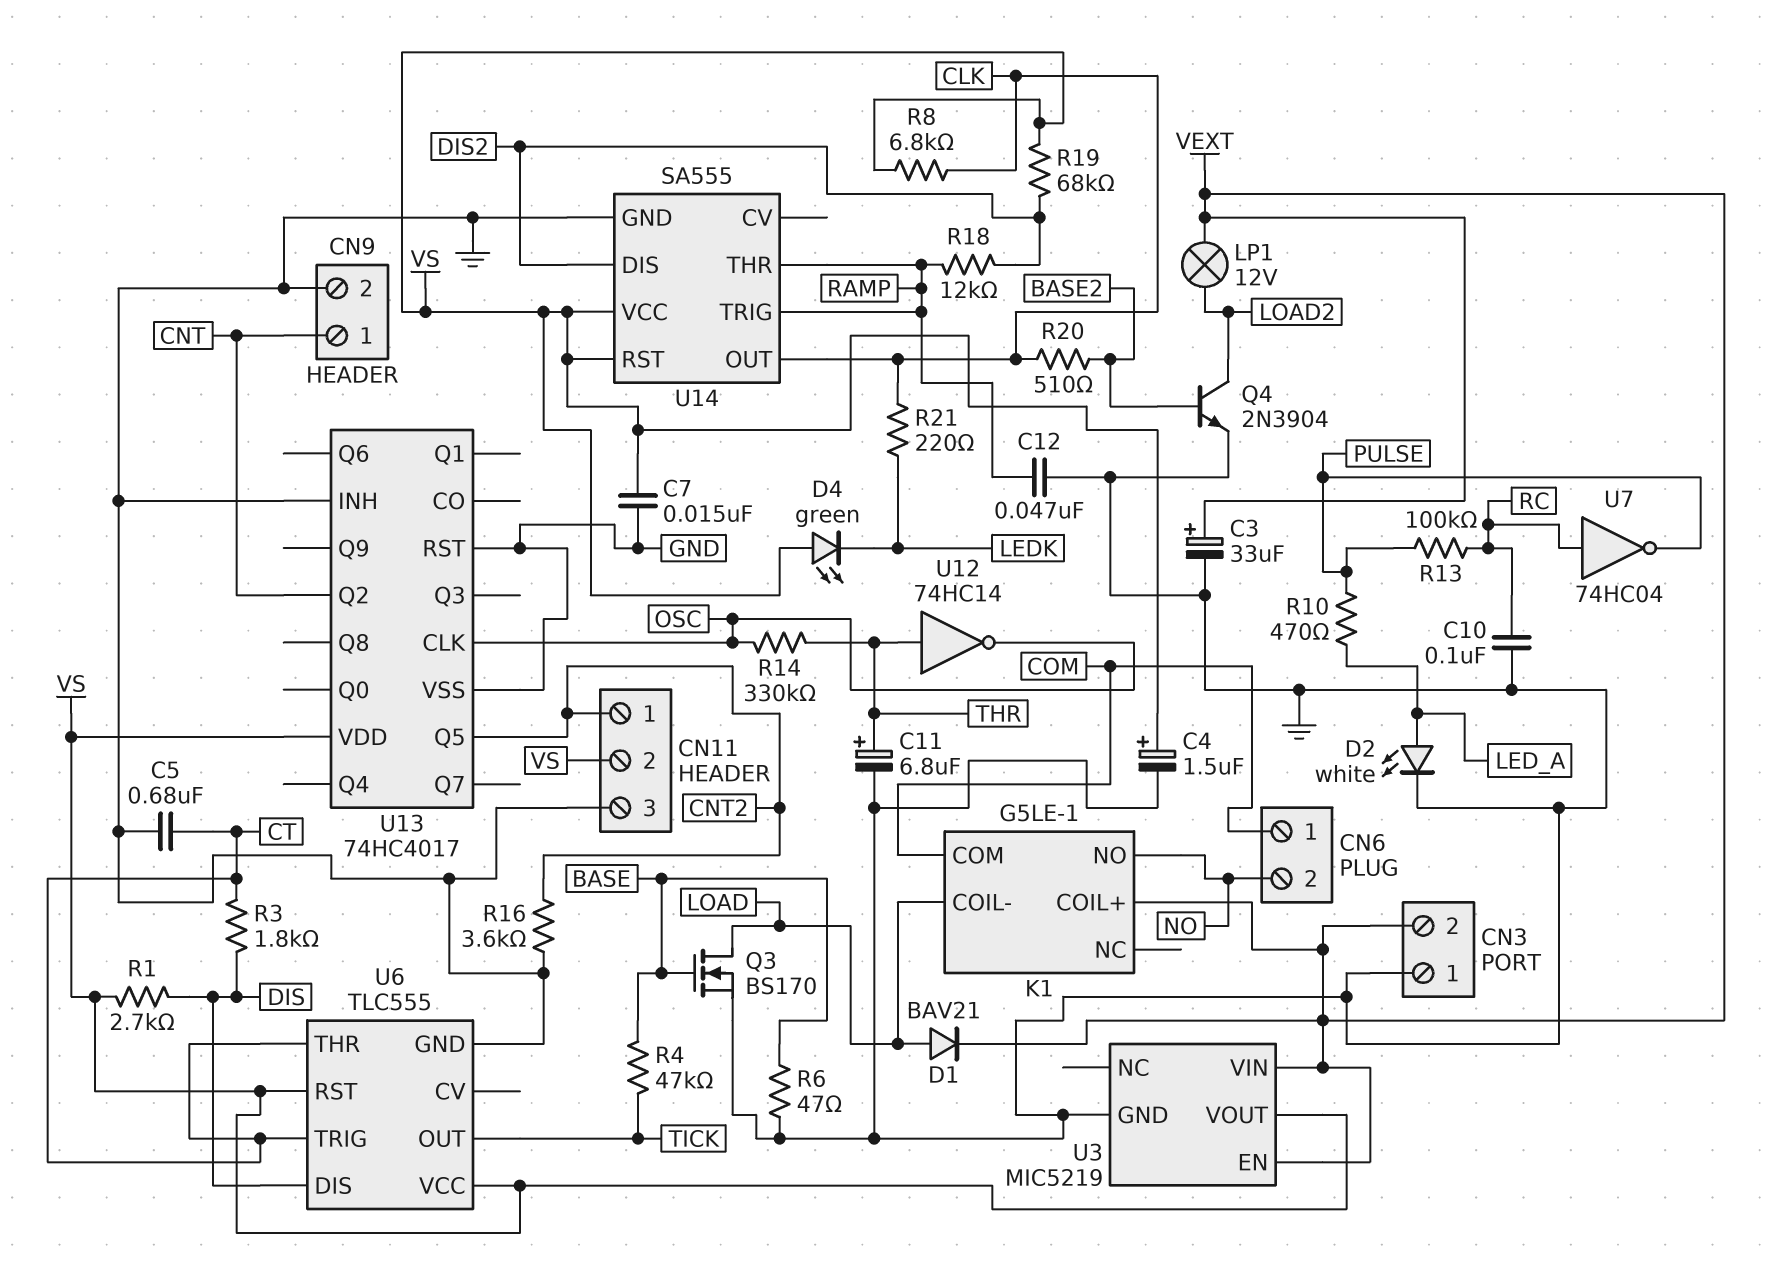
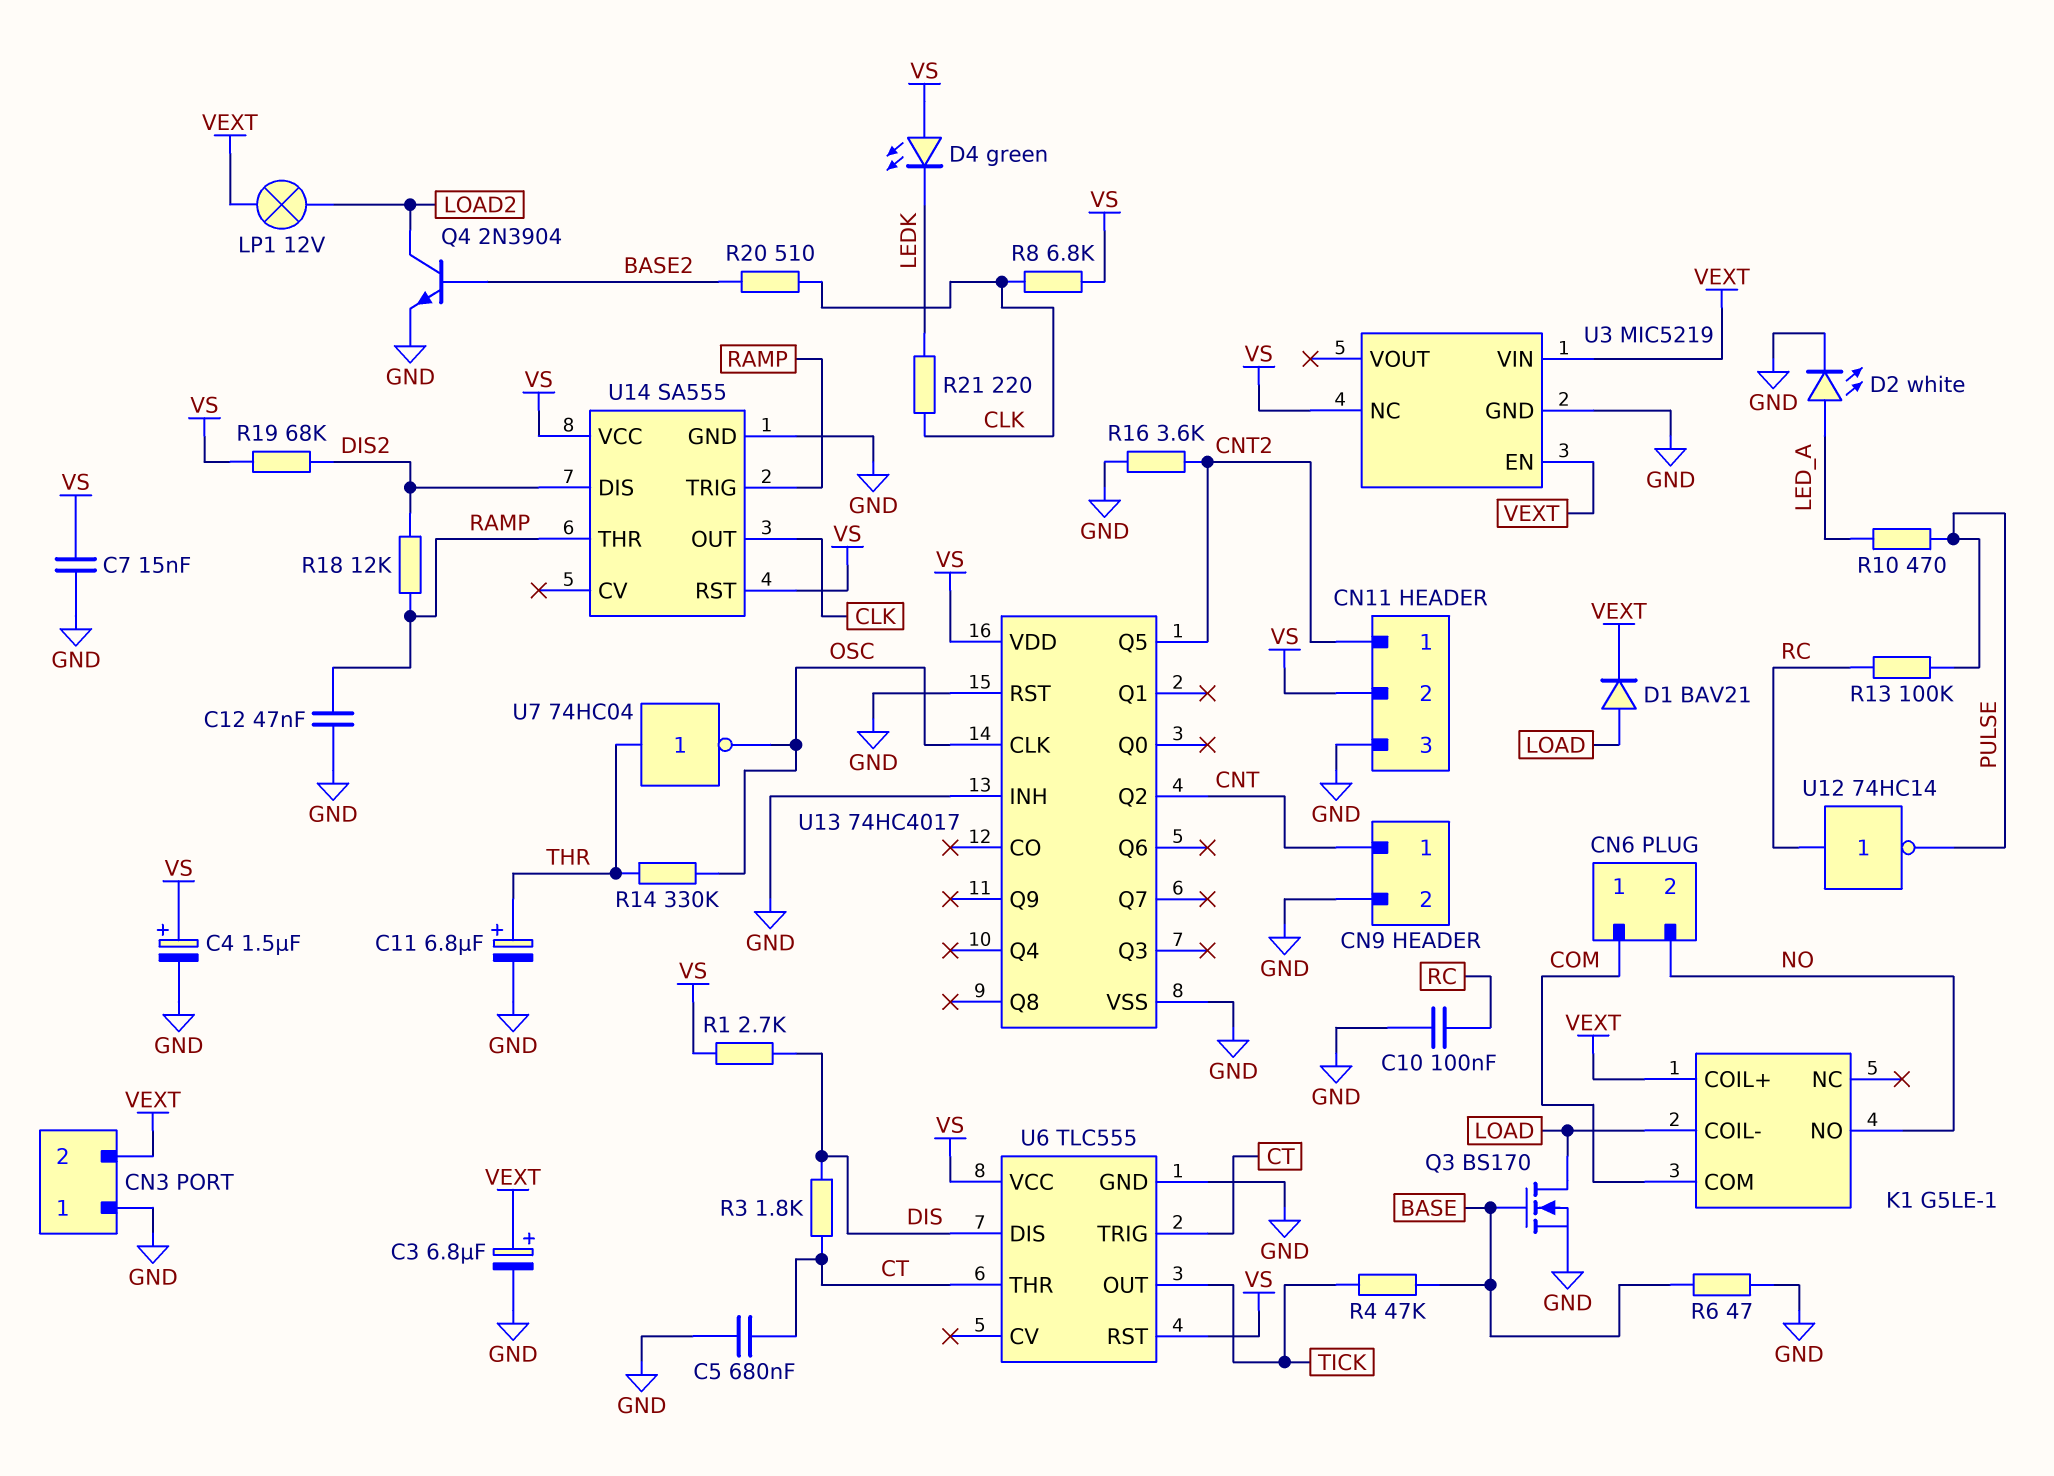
C3: 33uF (plus VEXT, minus GND) -> 6.8uF (plus VEXT, minus GND)
U3 pin NC: none -> VS
U3 pin VOUT: VS -> none
U7: NOT 74HC04 (in RC, out PULSE) -> NOT 74HC04 (in THR, out OSC)
U12: NOT 74HC14 (in THR, out OSC) -> NOT 74HC14 (in RC, out PULSE)

